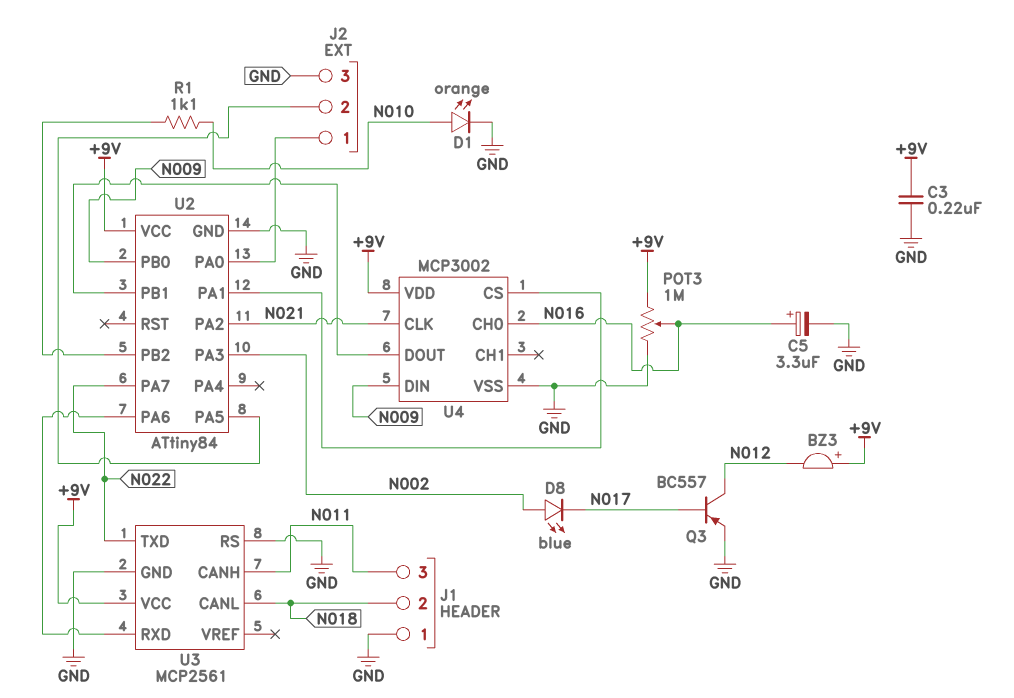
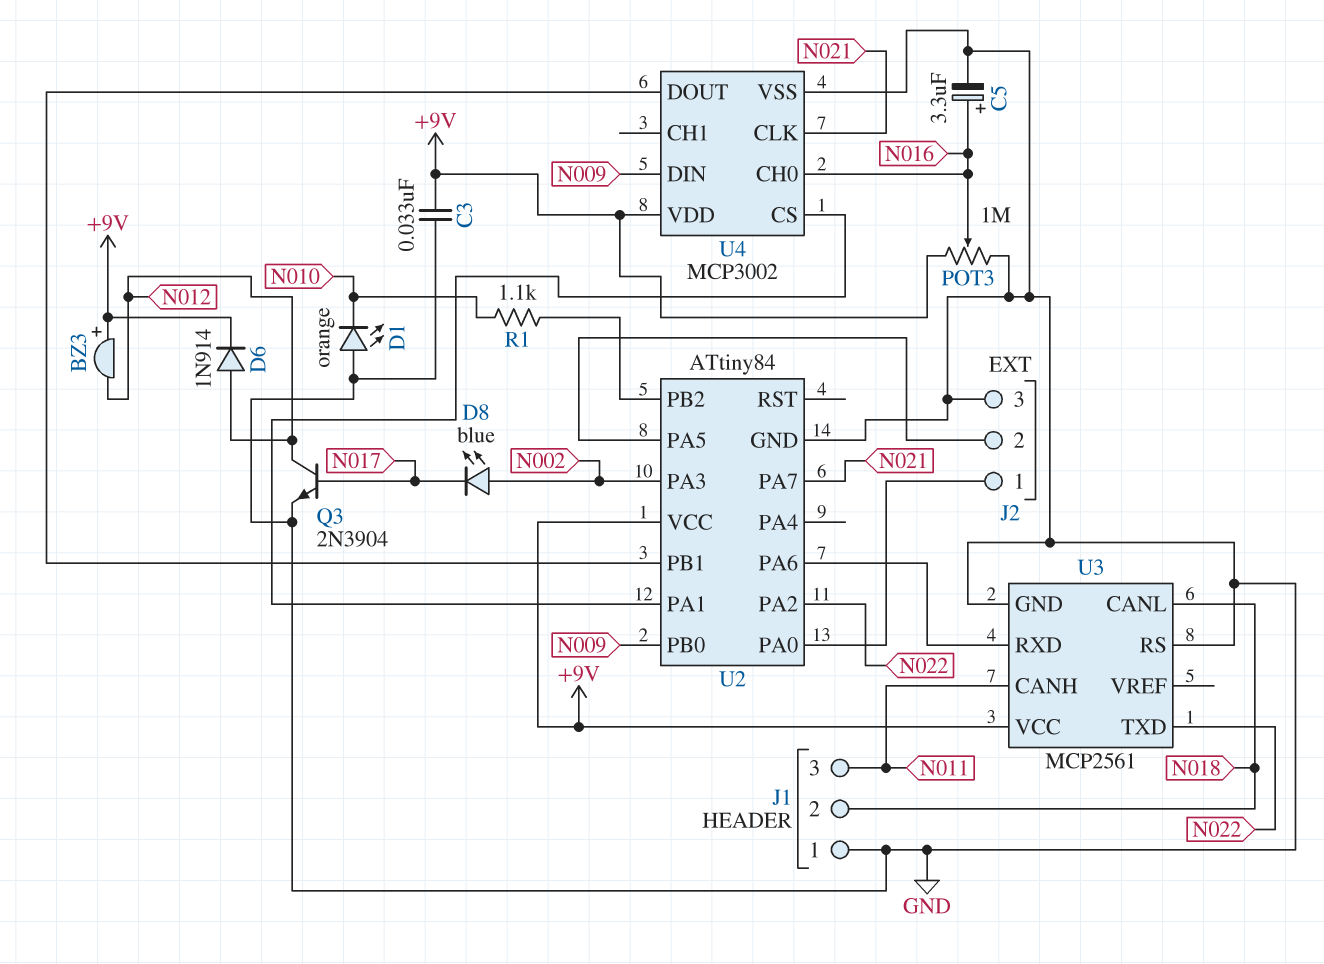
C3: 220nF (+9V, GND) -> 33nF (+9V, GND)
D1: LED orange (A N010, K GND) -> LED orange (A GND, K N010)
D6: none -> diode 1N914 (A N012, K +9V)
Q3: PNP BC557 (B N017, C N012, E GND) -> NPN 2N3904 (B N017, C N012, E GND)
U2 pin PA2: N021 -> N022
U2 pin PA7: N022 -> N021

